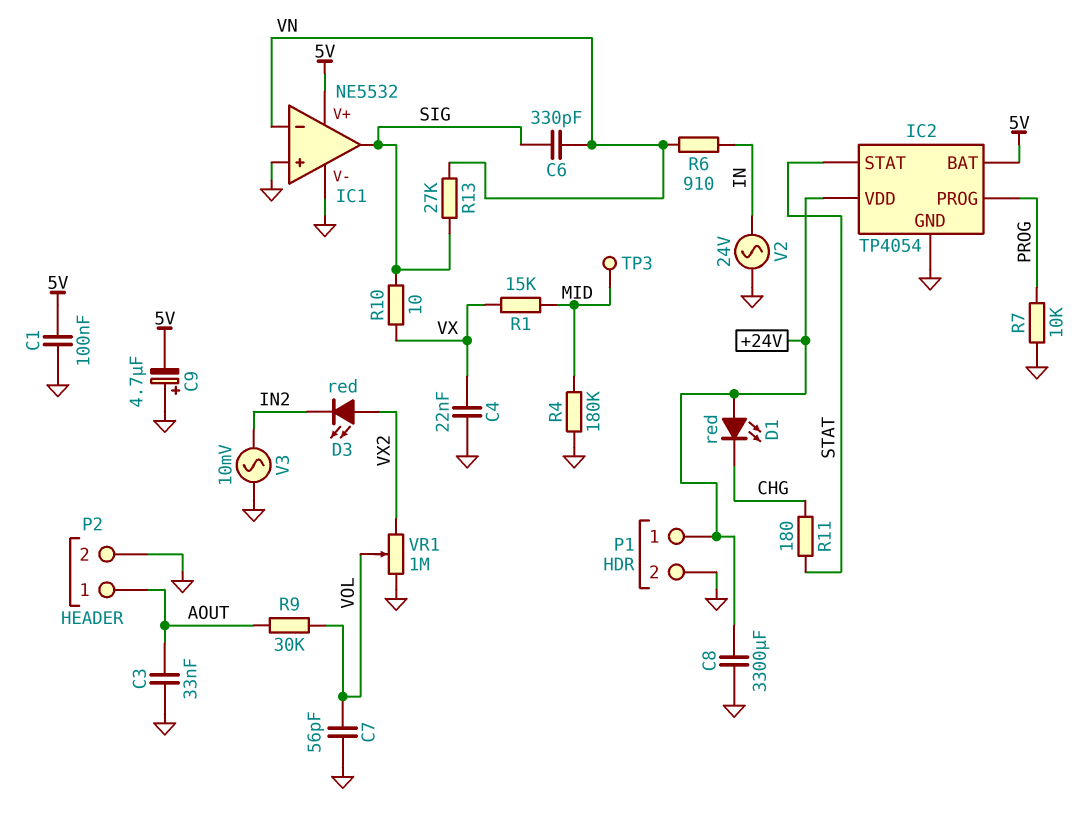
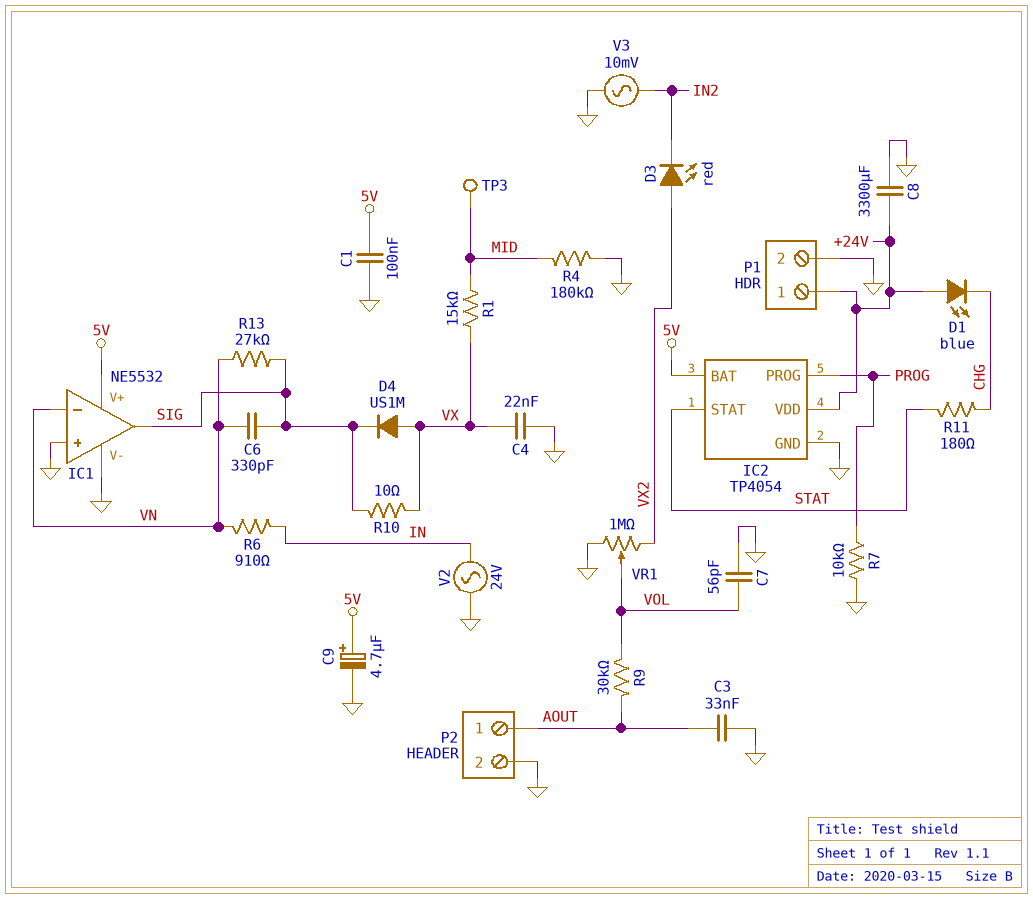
C9: 4.7uF (plus GND, minus 5V) -> 4.7uF (plus 5V, minus GND)
D1: LED red (A +24V, K CHG) -> LED blue (A +24V, K CHG)
D4: none -> diode US1M (A VX, K SIG)

